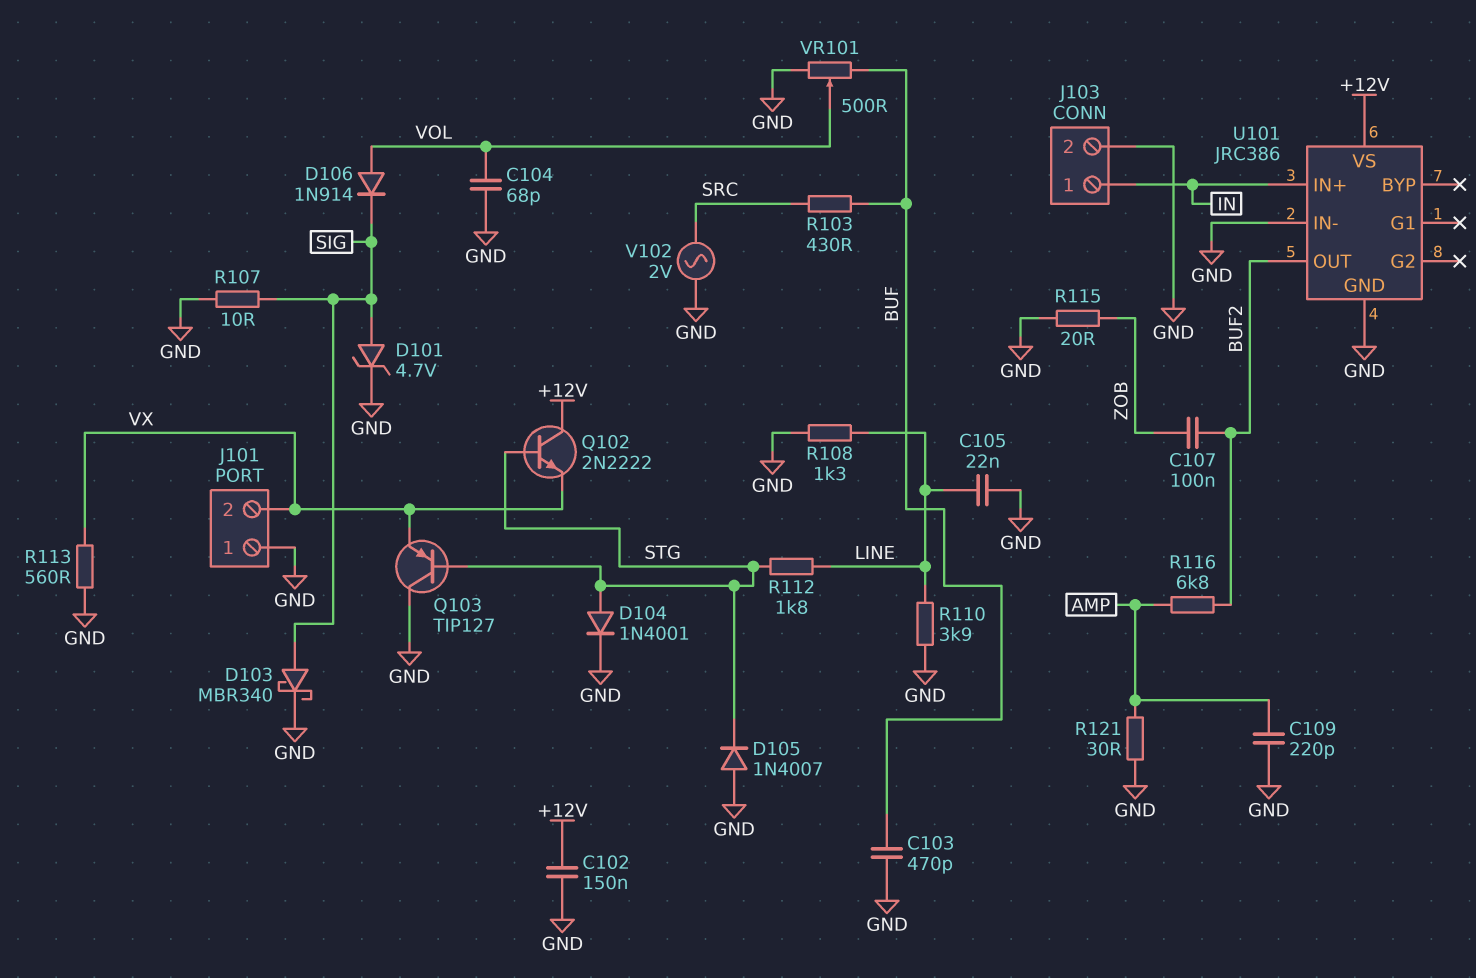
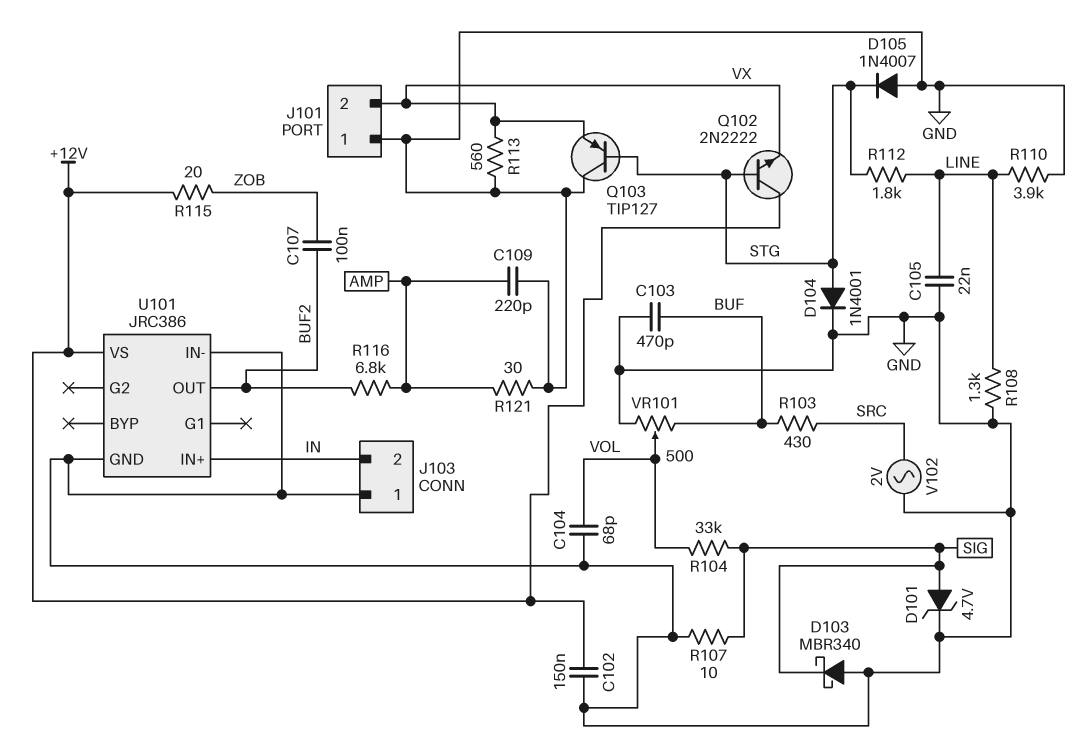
D103: schottky MBR340 (A SIG, K GND) -> schottky MBR340 (A GND, K SIG)
D106: diode 1N914 (A VOL, K SIG) -> none
J103 pin 1: IN -> GND
J103 pin 2: GND -> IN
R104: none -> 33k (SIG, VOL)
R115: 20 (GND, ZOB) -> 20 (+12V, ZOB)

